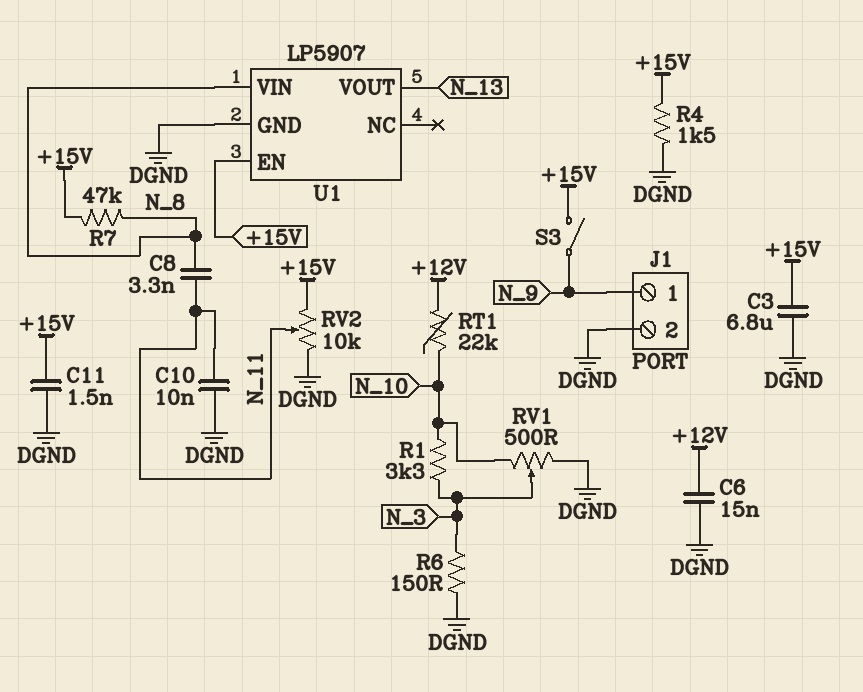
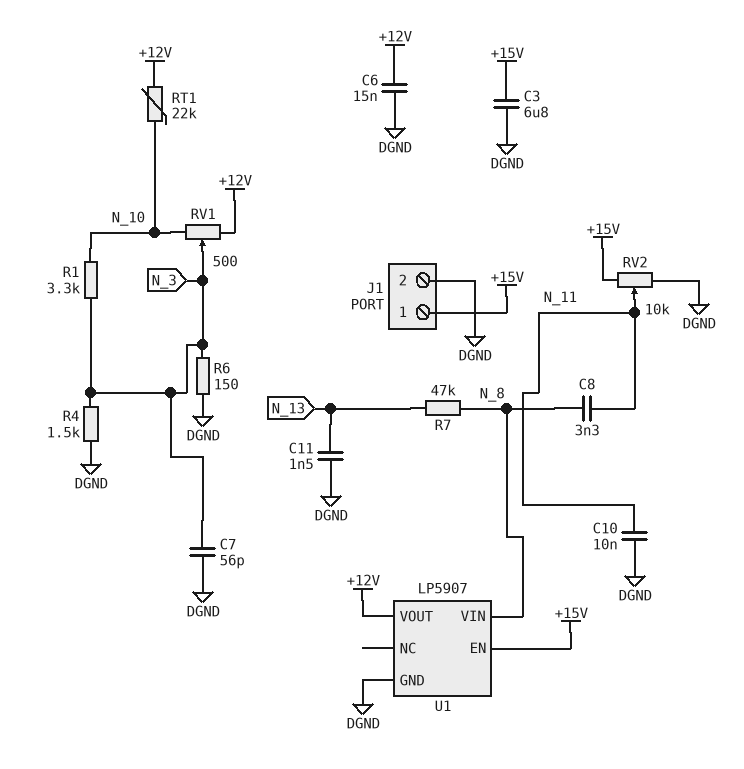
C7: none -> 56pF (DGND, N_3)
C11: 1.5nF (+15V, DGND) -> 1.5nF (DGND, N_13)
J1 pin 1: N_9 -> +15V
R4: 1.5k (+15V, DGND) -> 1.5k (DGND, N_3)
R7: 47k (+15V, N_8) -> 47k (N_8, N_13)
RV1: 500 (DGND, N_10, wiper N_3) -> 500 (+12V, N_10, wiper N_3)
S3: switch (+15V, N_9) -> none
U1 pin VOUT: N_13 -> +12V

